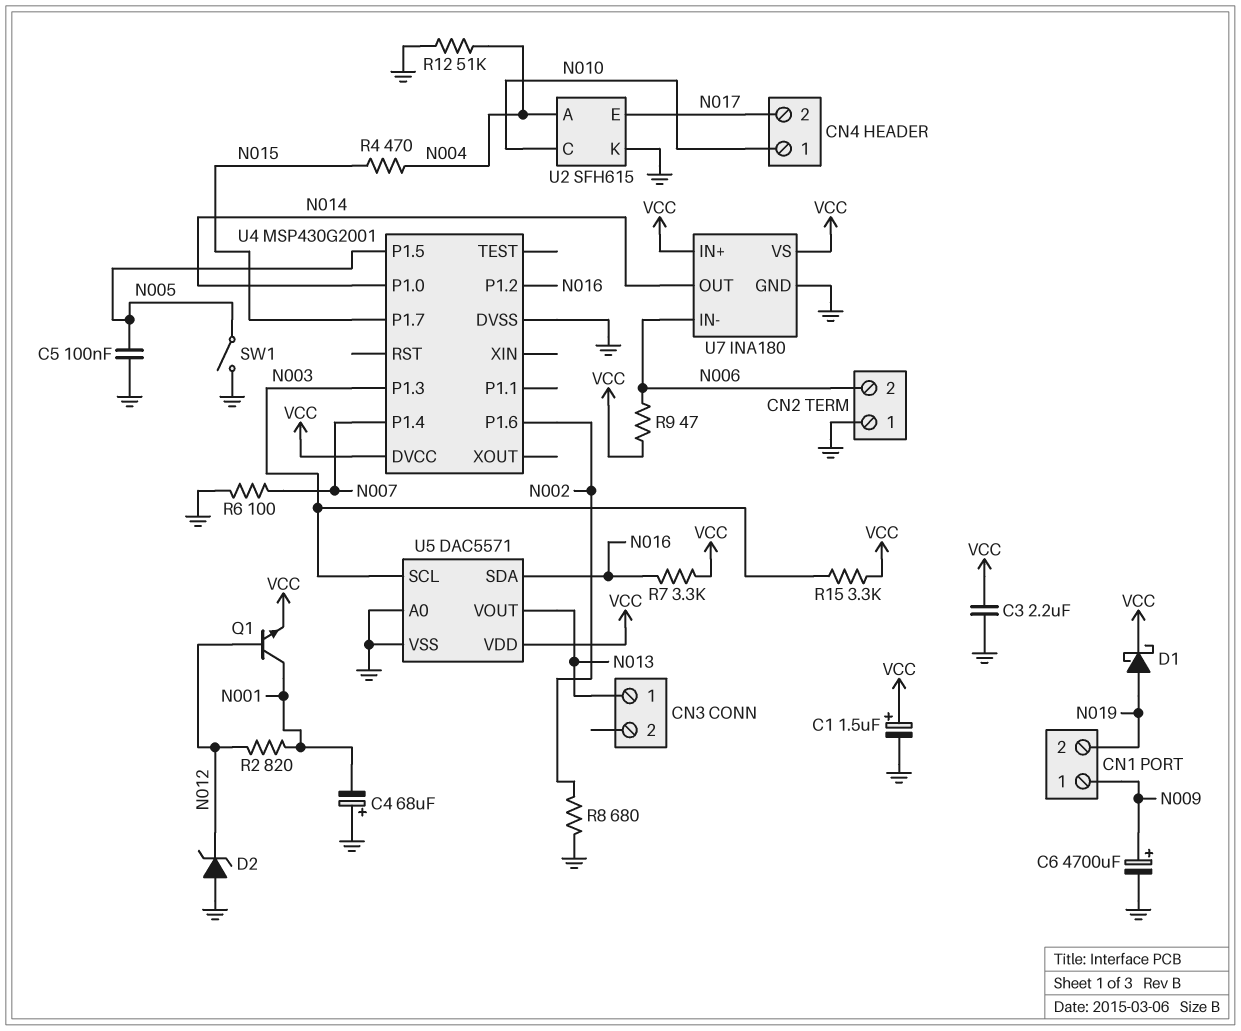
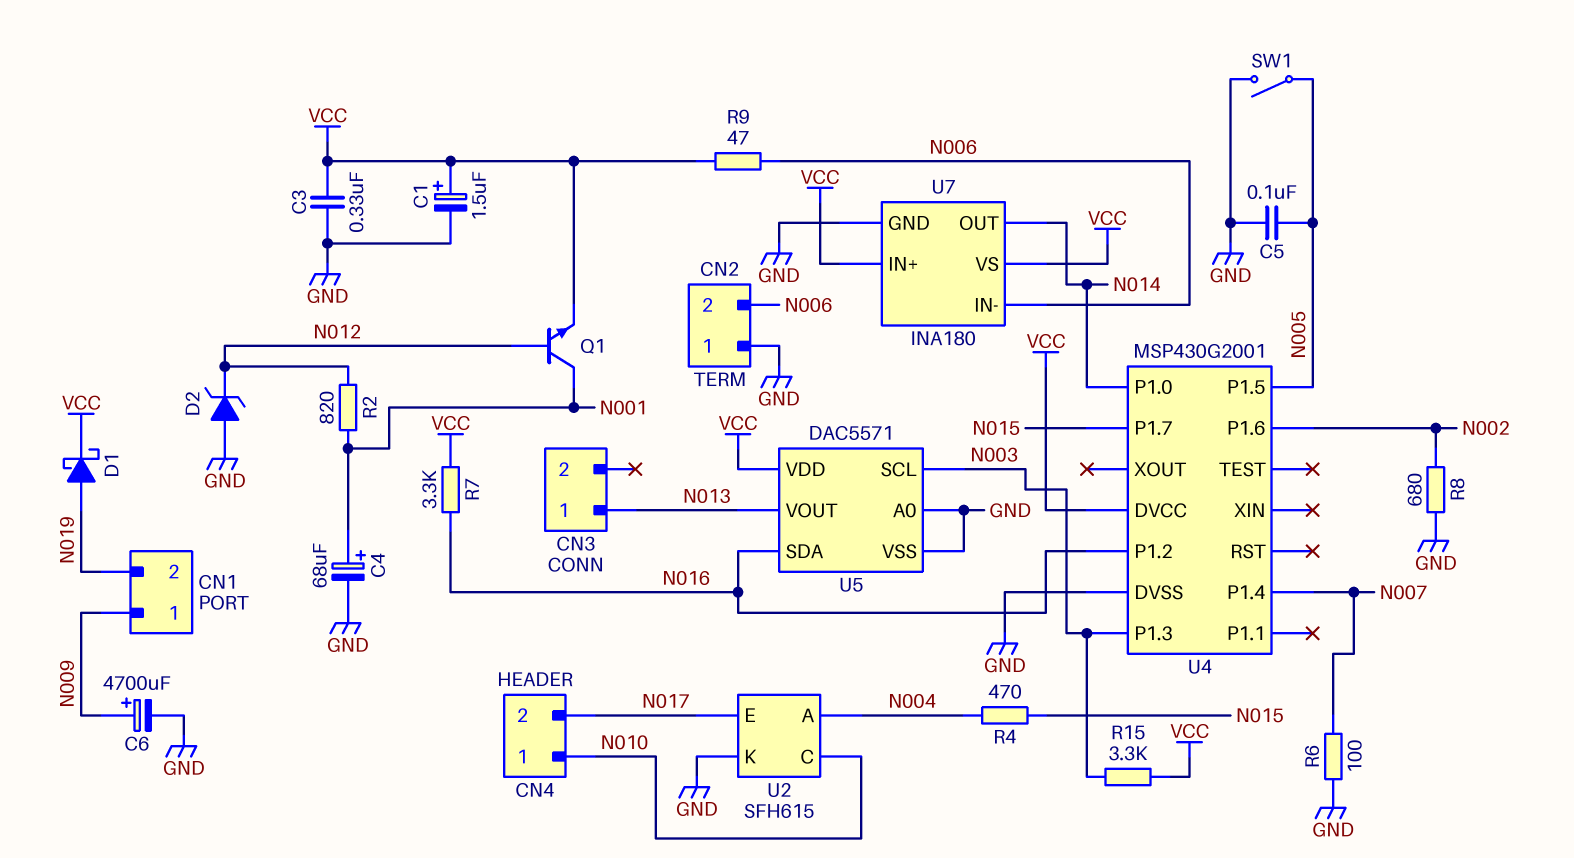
C3: 2.2uF (GND, VCC) -> 330nF (GND, VCC)
C4: 68uF (plus GND, minus N001) -> 68uF (plus N001, minus GND)
R12: 51k (GND, N004) -> none

